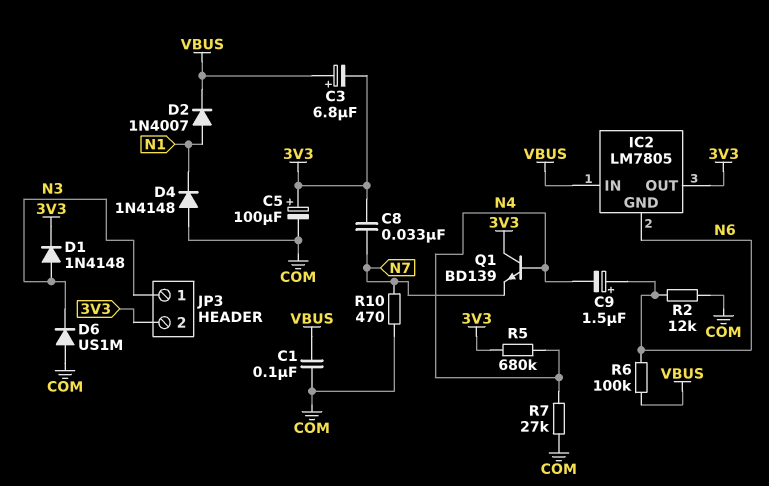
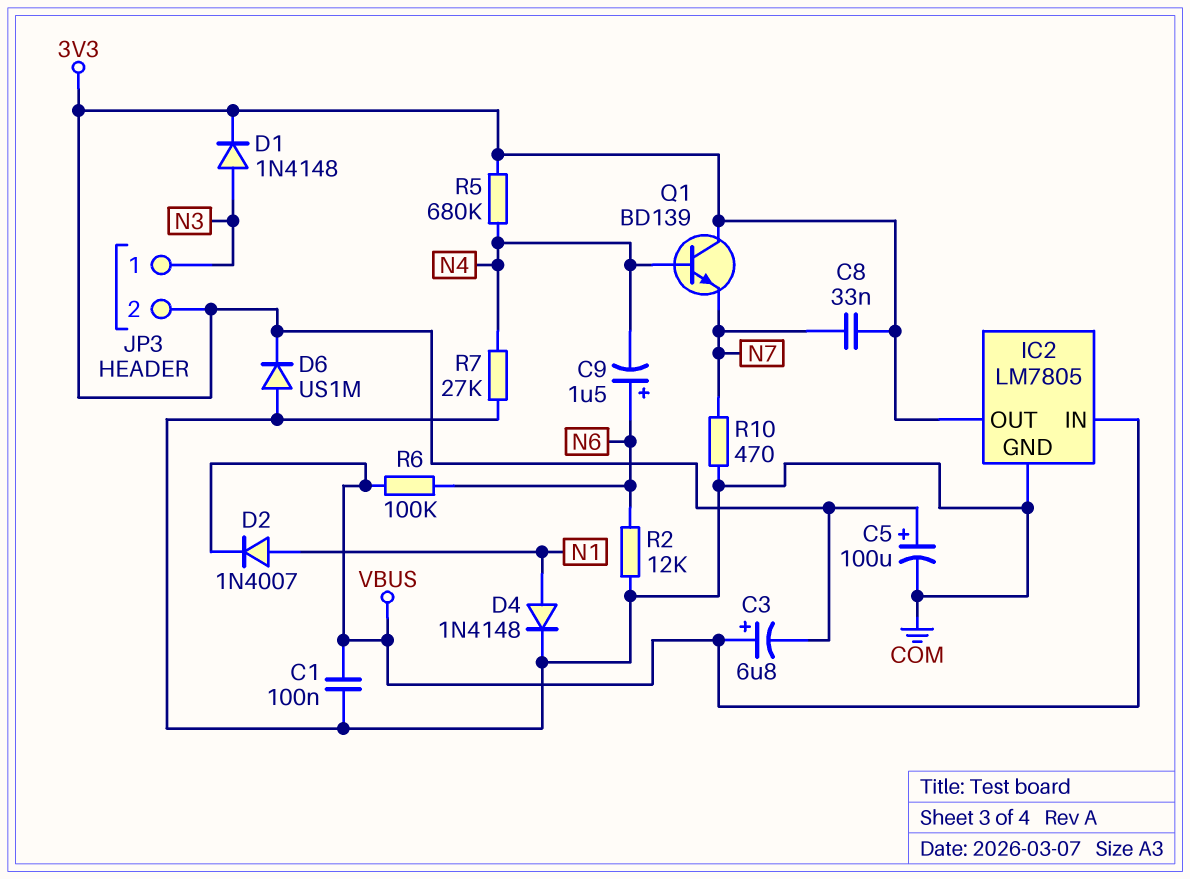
D4: diode 1N4148 (A COM, K N1) -> diode 1N4148 (A N1, K COM)
D6: diode US1M (A COM, K N3) -> diode US1M (A COM, K 3V3)
IC2 pin GND: N6 -> COM

